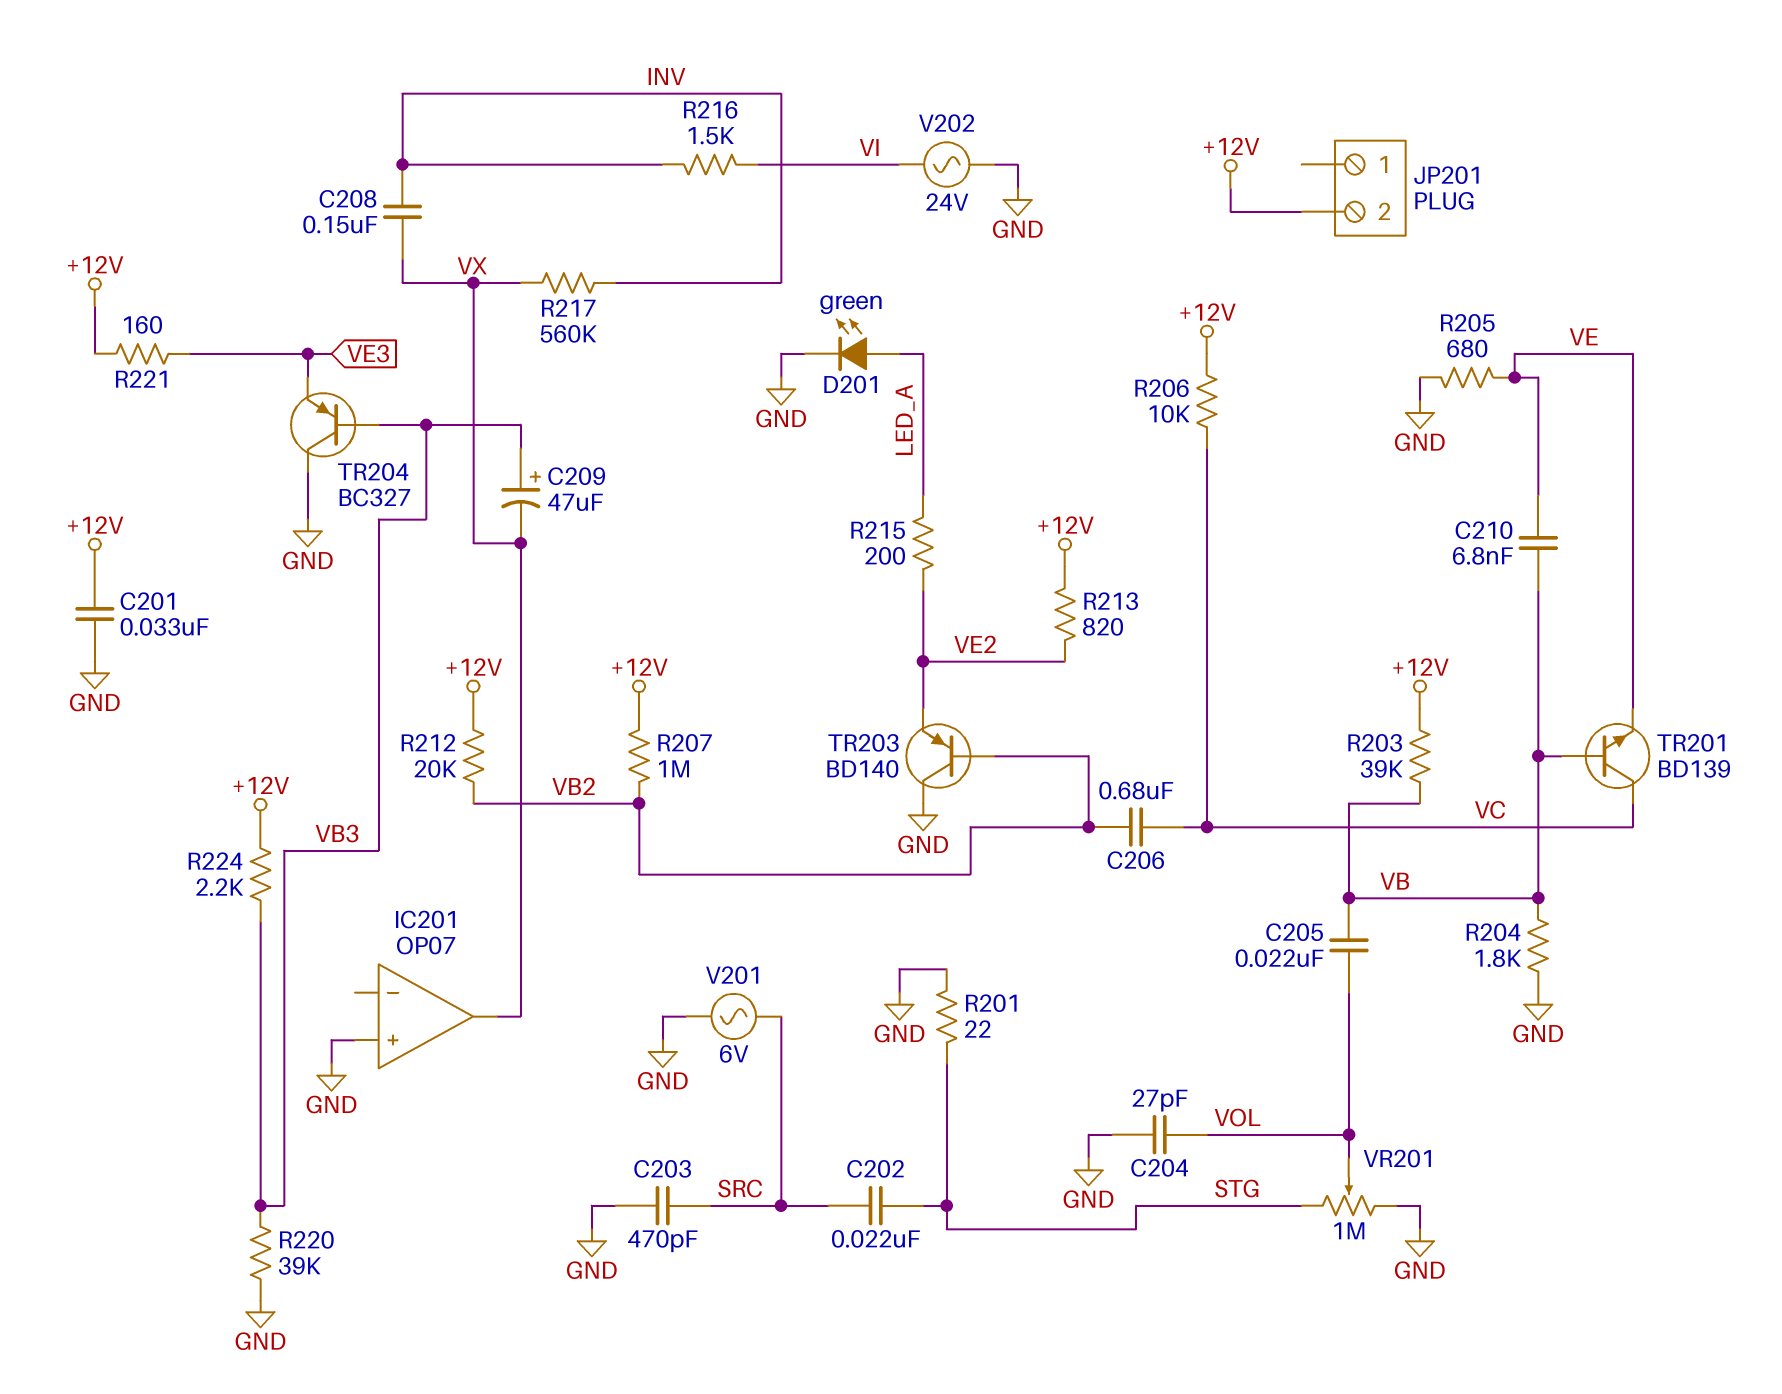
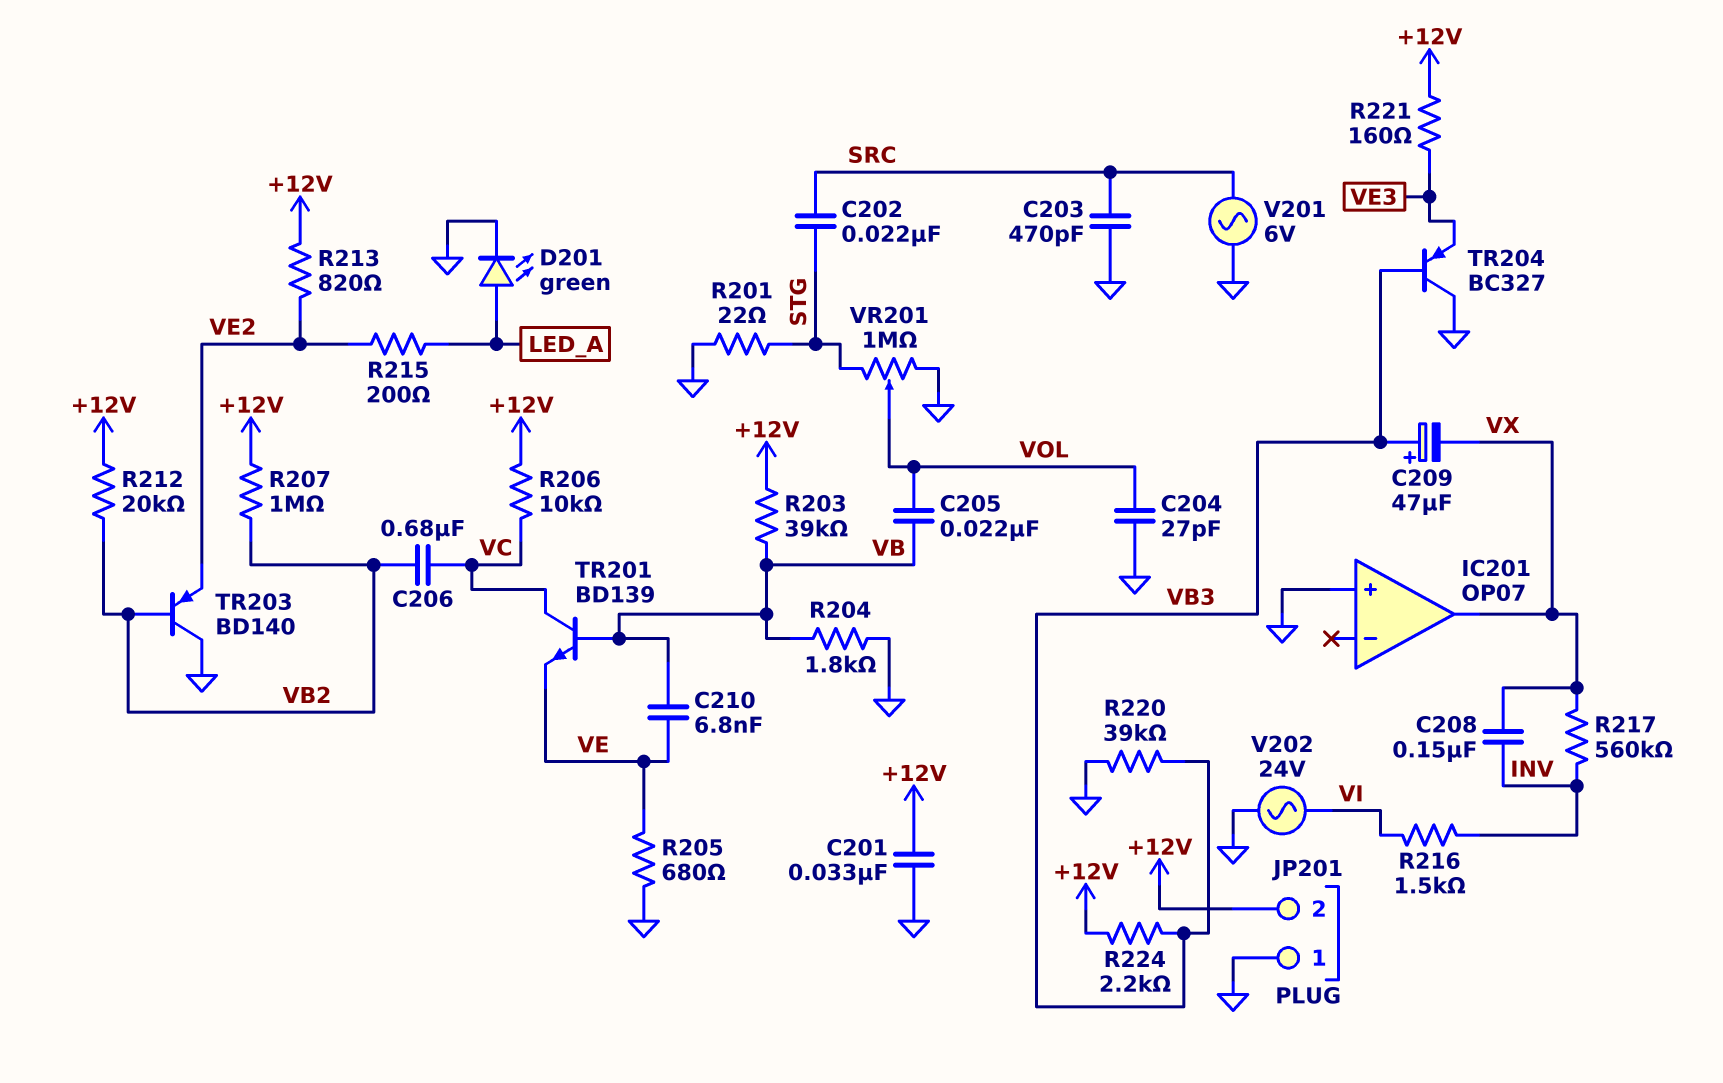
JP201 pin 1: none -> GND

